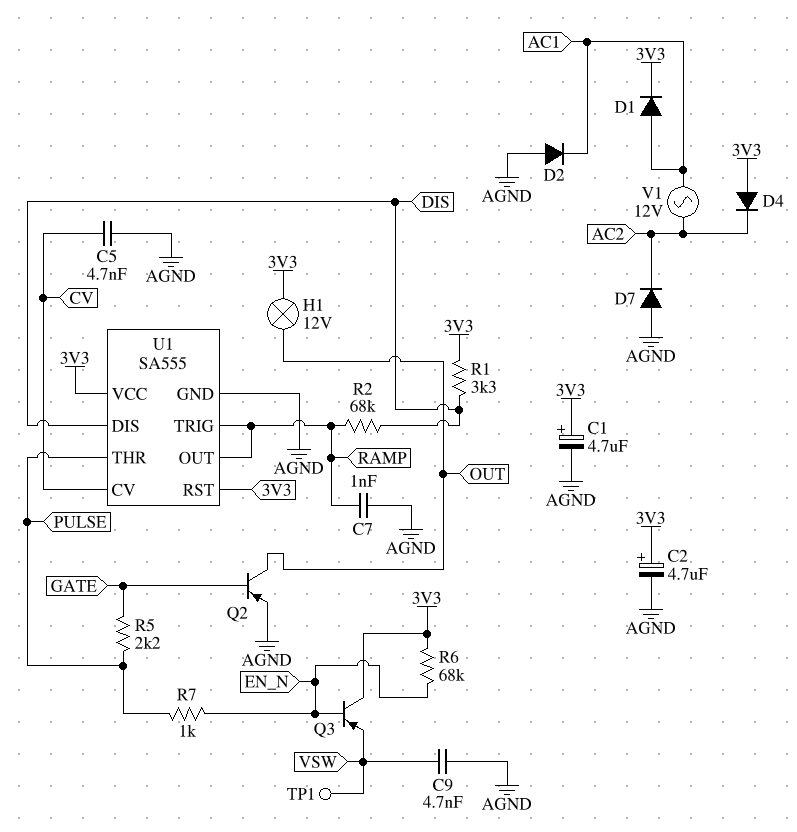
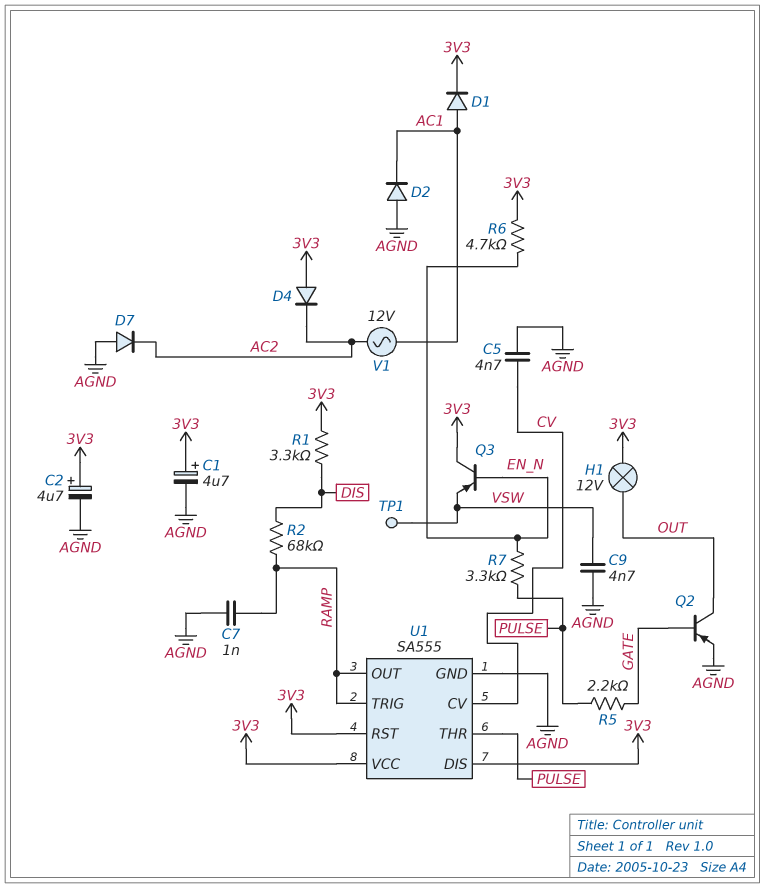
R6: 68k (3V3, EN_N) -> 4.7k (3V3, EN_N)
R7: 1k (EN_N, PULSE) -> 3.3k (EN_N, PULSE)
U1 pin DIS: DIS -> 3V3

